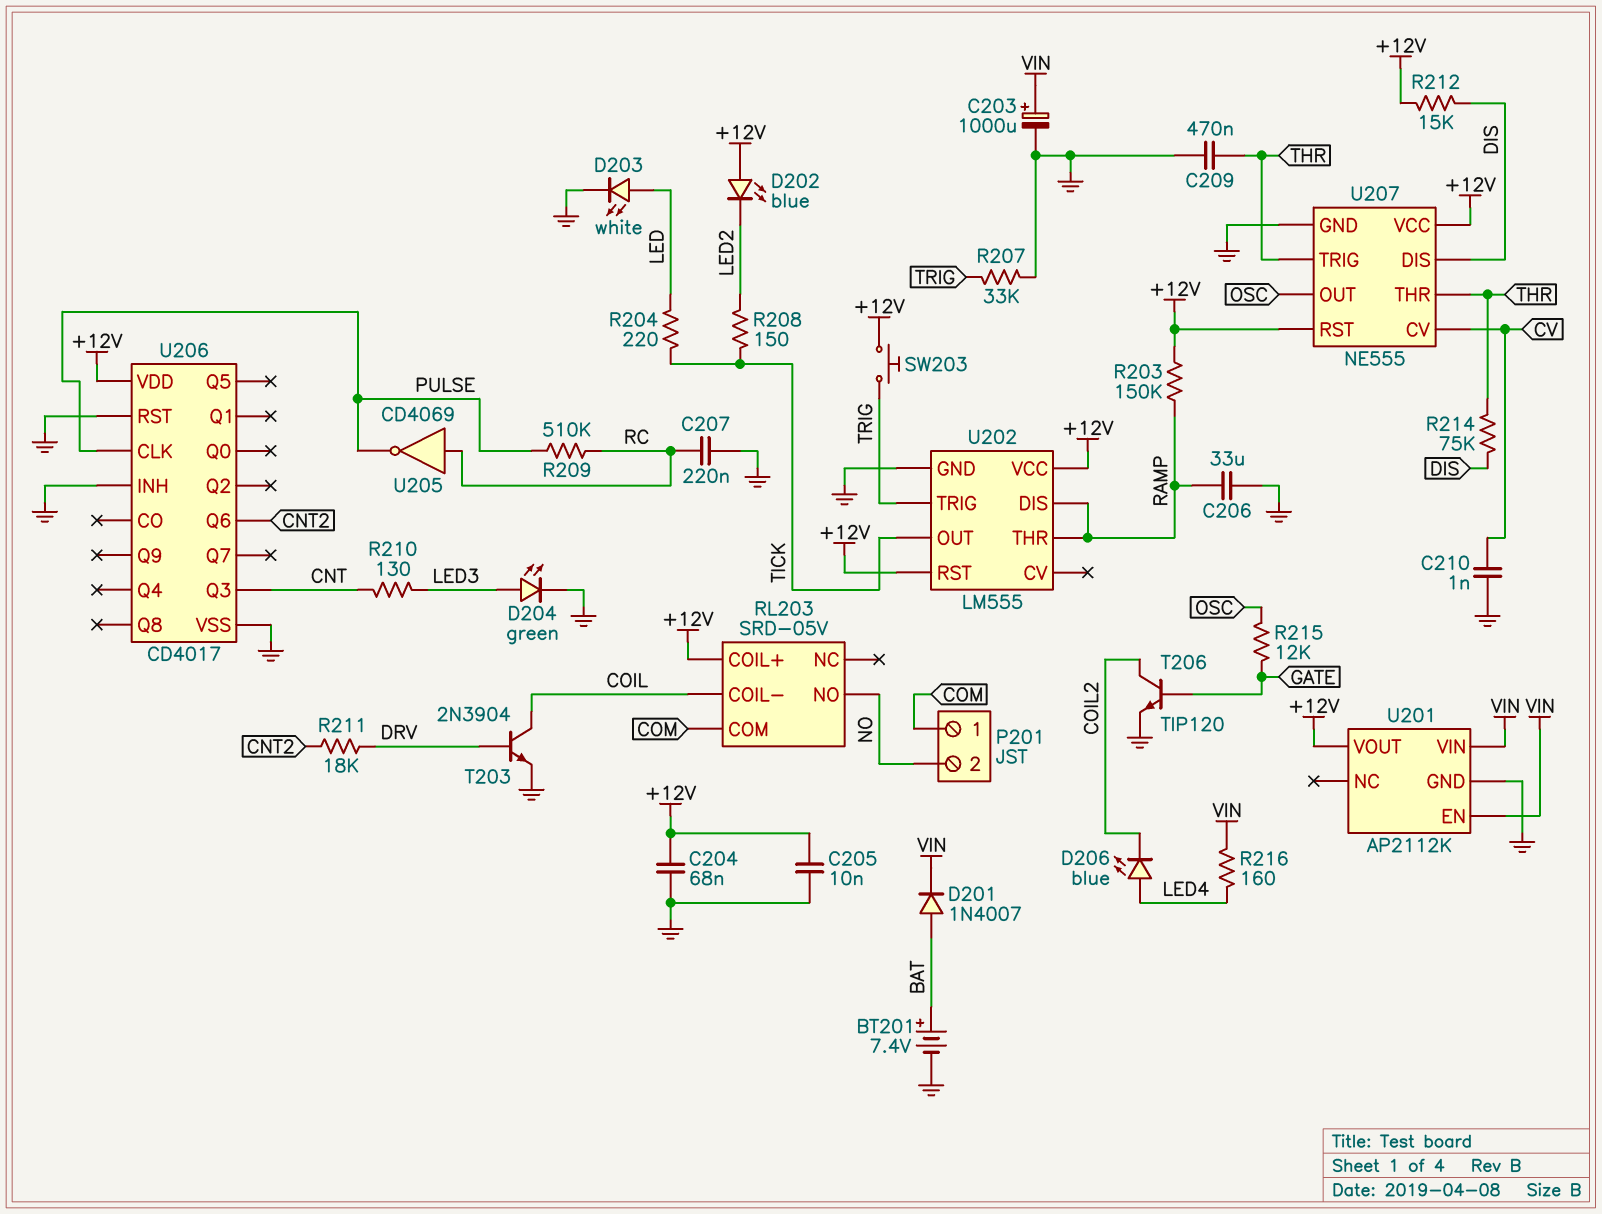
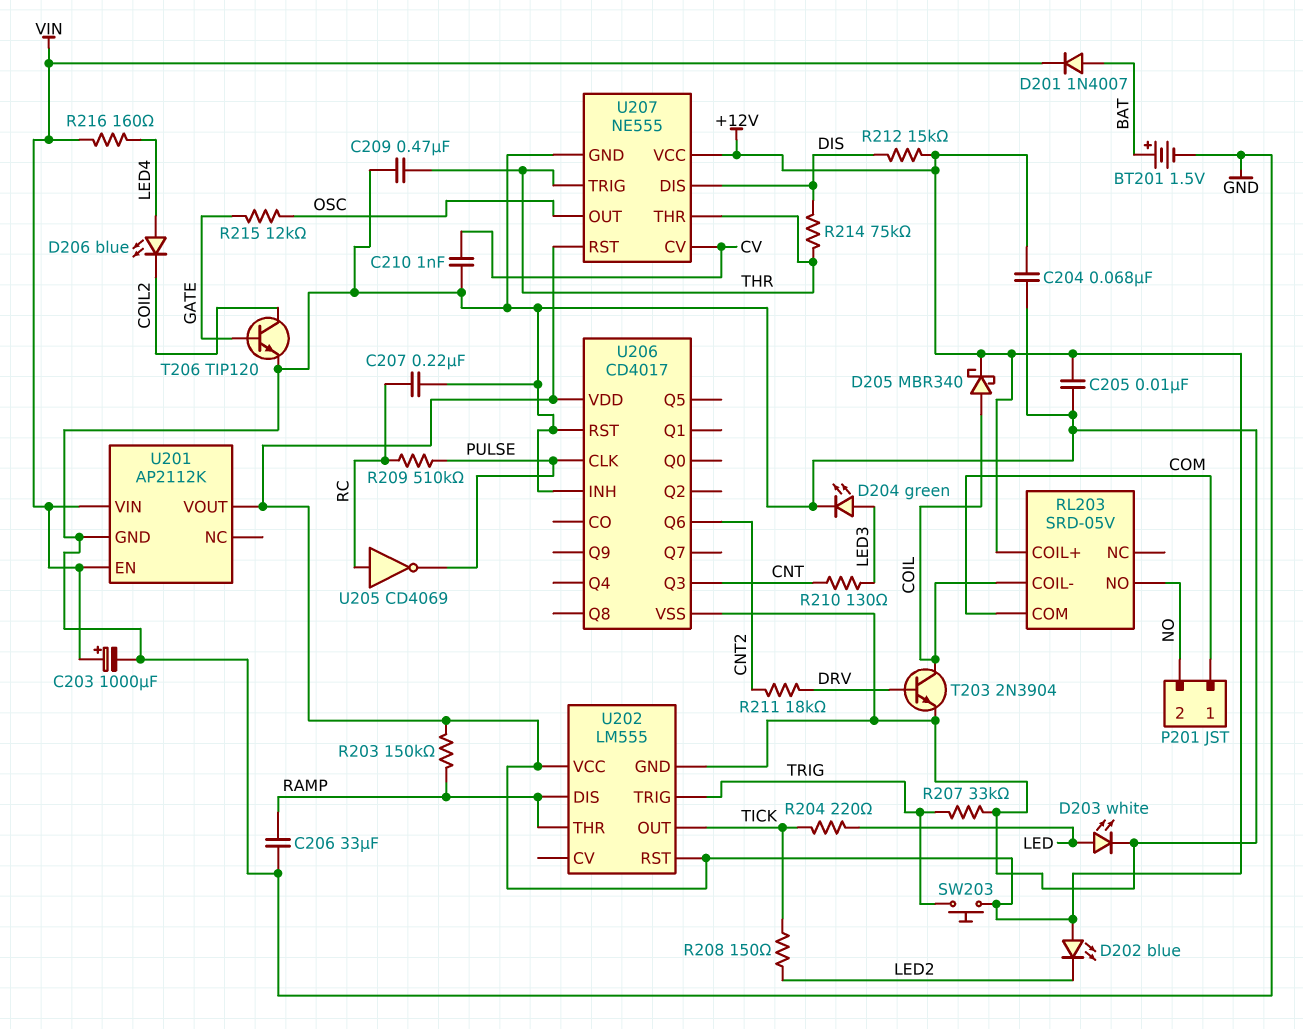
BT201: 7.4V (plus BAT, minus GND) -> 1.5V (plus BAT, minus GND)
D205: none -> schottky MBR340 (A COIL, K +12V)

